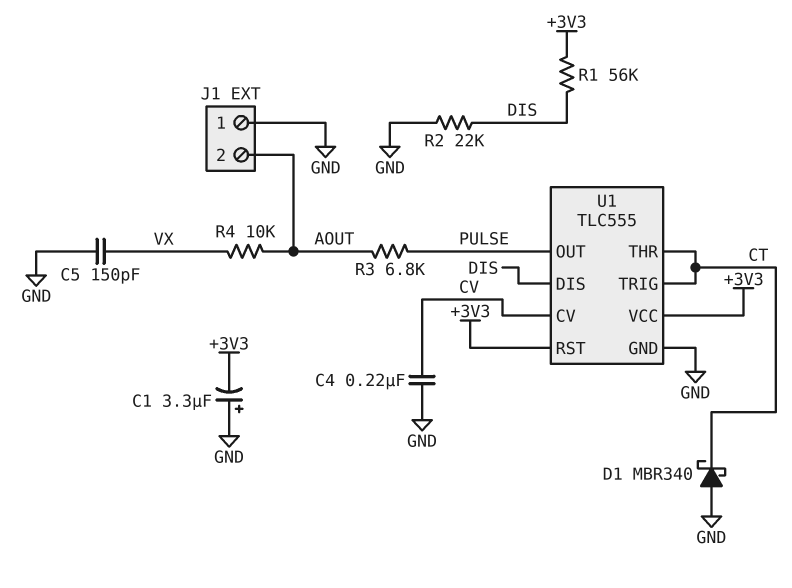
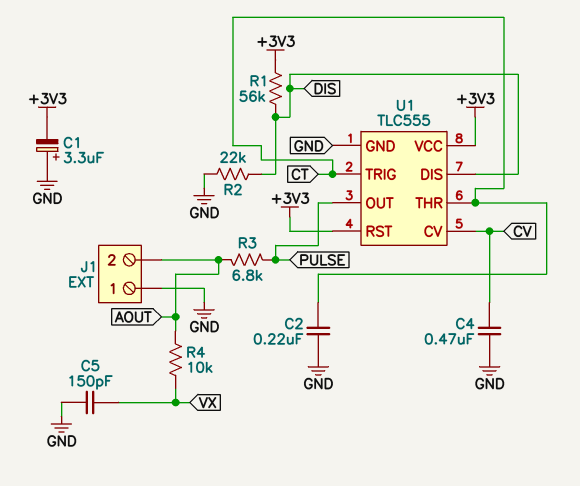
C2: none -> 220nF (CT, GND)
C4: 220nF (CV, GND) -> 470nF (CV, GND)
D1: schottky MBR340 (A GND, K CT) -> none

